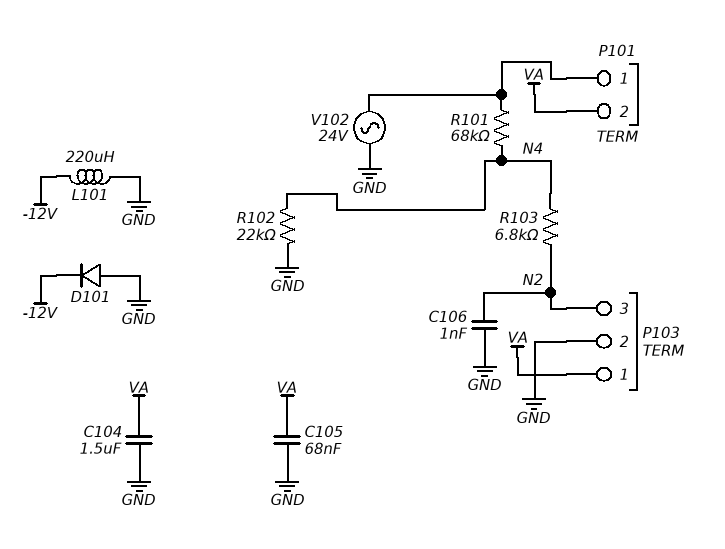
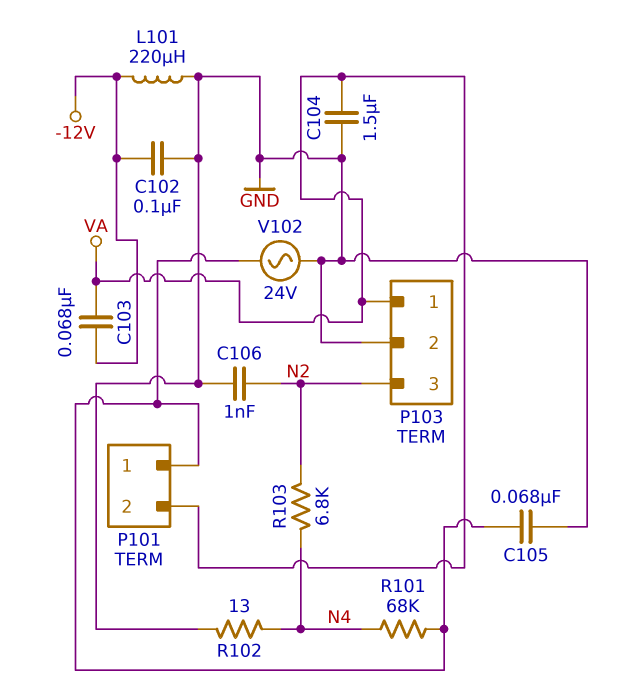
C102: none -> 100nF (-12V, GND)
C103: none -> 68nF (-12V, VA)
C105: 68nF (GND, VA) -> 68nF (GND, P101/1)
D101: diode (A GND, K -12V) -> none
R102: 22k (GND, N4) -> 13 (GND, N4)

